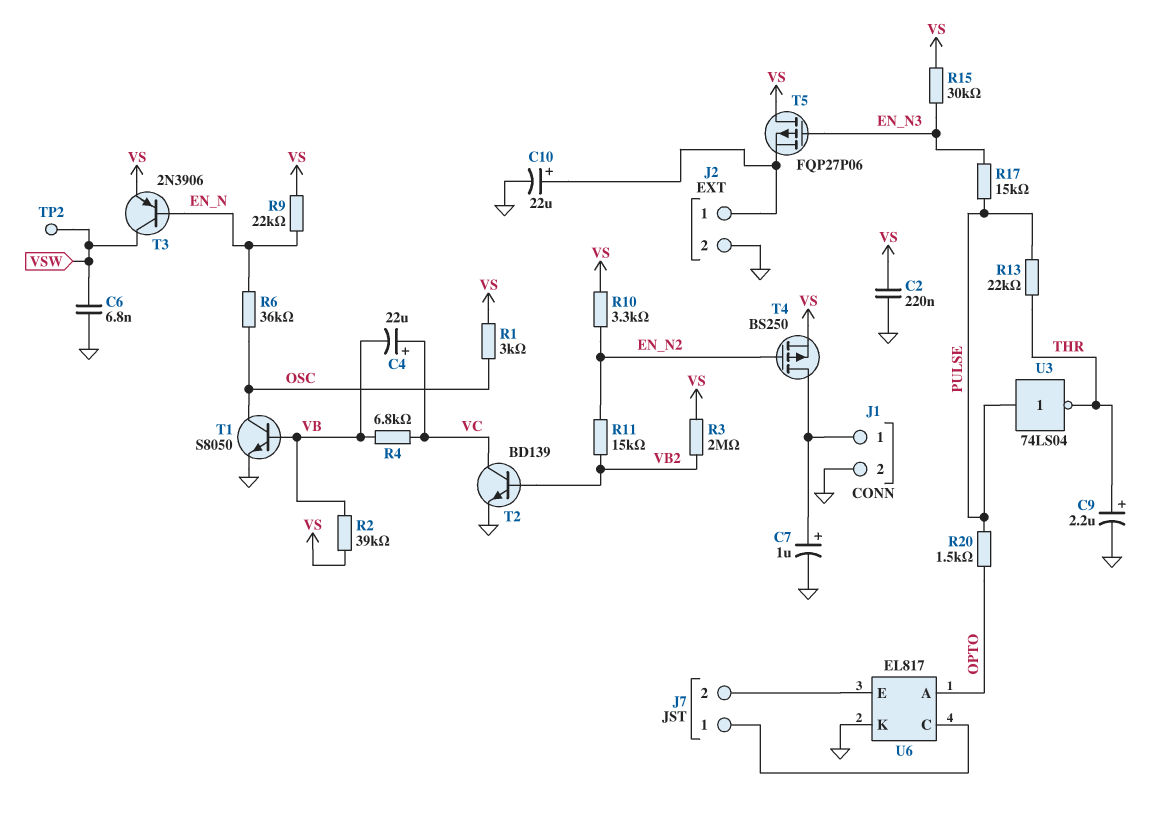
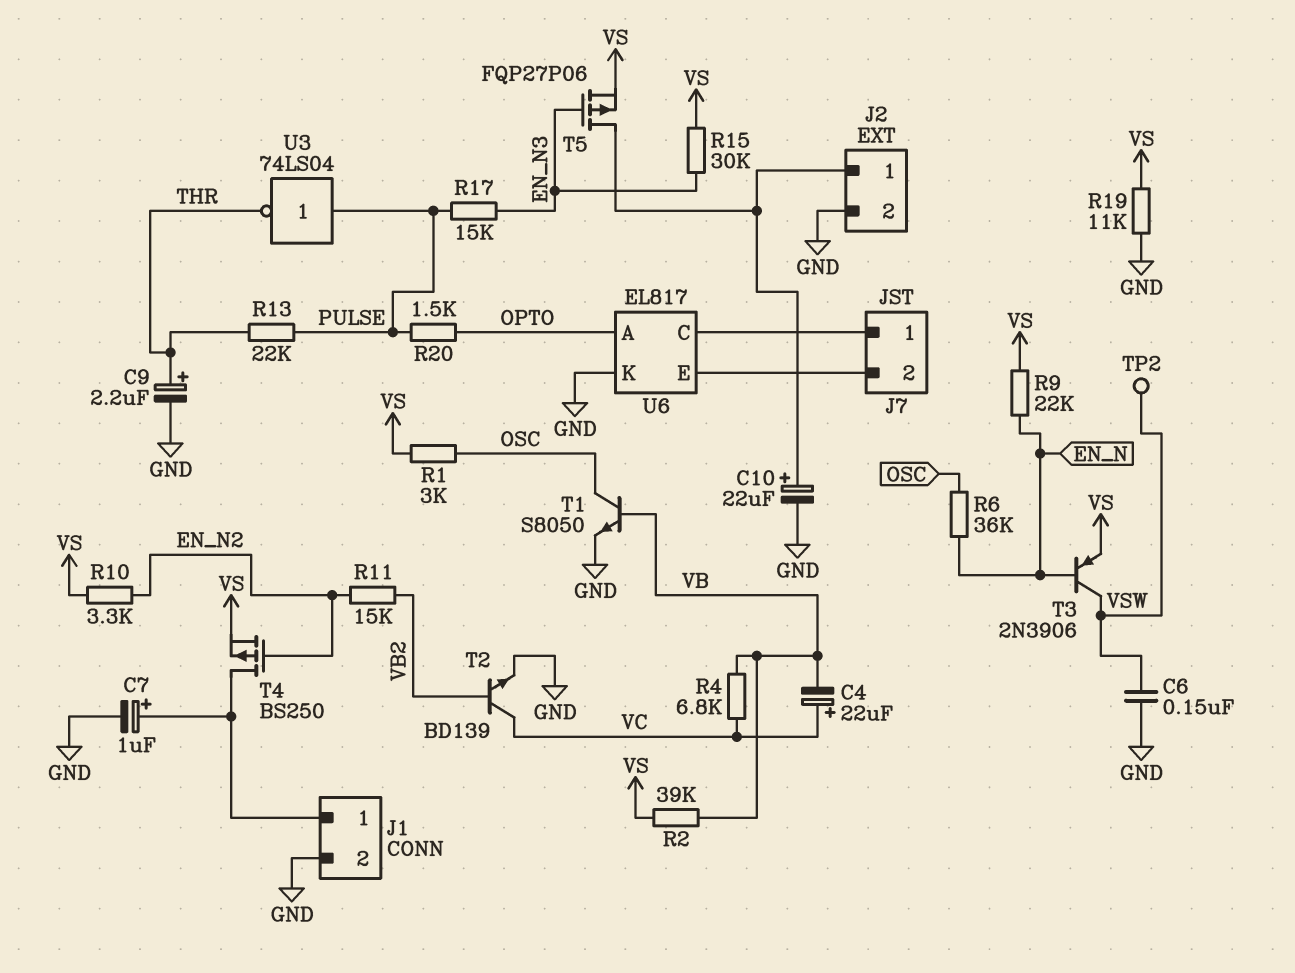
C2: 220nF (GND, VS) -> none
C6: 6.8nF (GND, VSW) -> 150nF (GND, VSW)
R3: 2M (VB2, VS) -> none
R19: none -> 11k (GND, VS)
T5: PMOS FQP27P06 (G EN_N3, D VS, S J2/1) -> PMOS FQP27P06 (G EN_N3, D J2/1, S VS)

